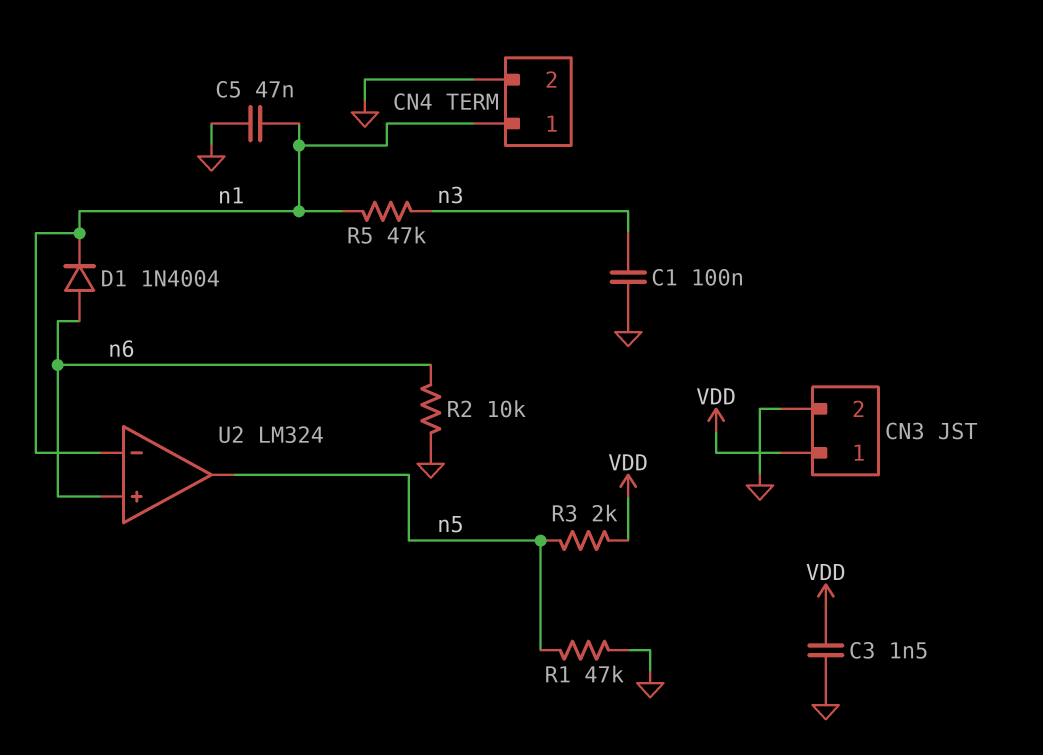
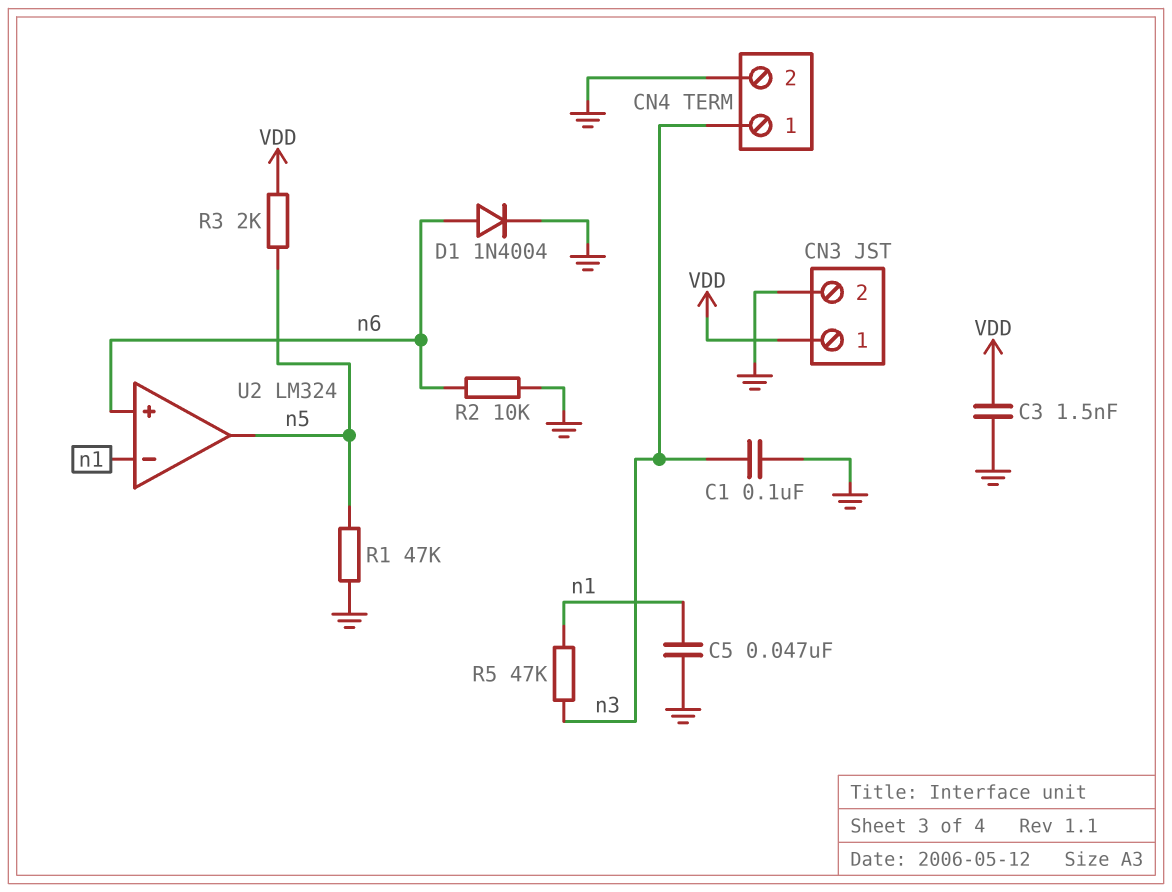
CN4 pin 1: n1 -> n3
D1: diode 1N4004 (A n6, K n1) -> diode 1N4004 (A n6, K GND)

